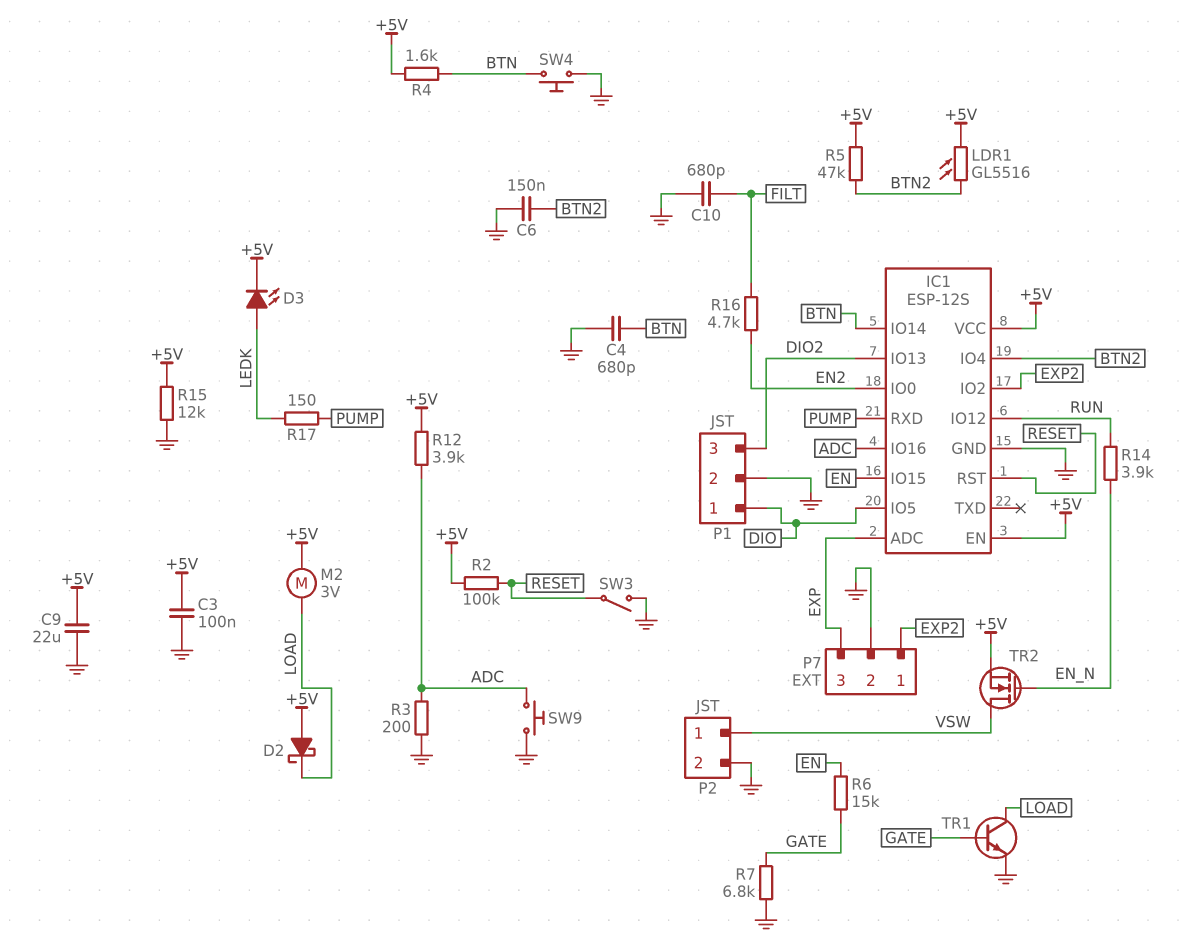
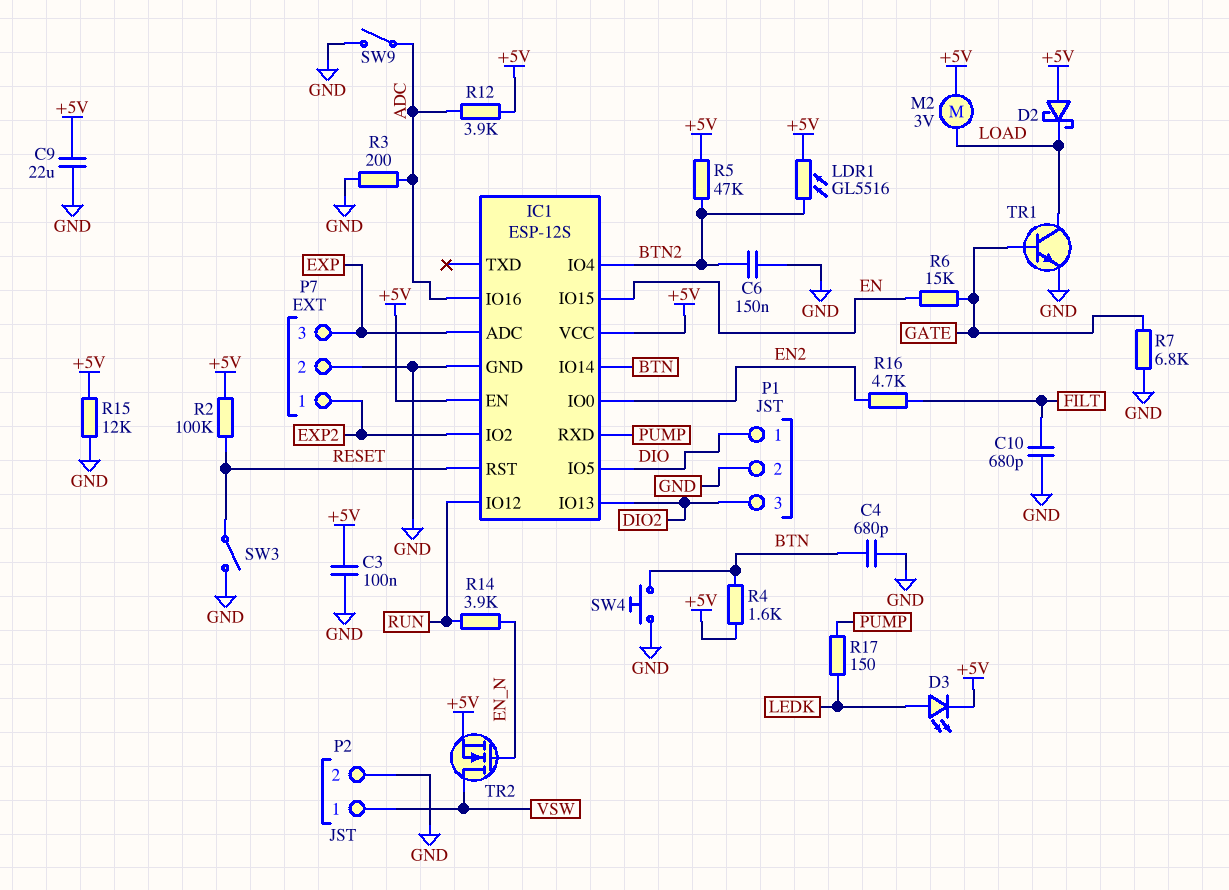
SW9: button (ADC, GND) -> switch (ADC, GND)

